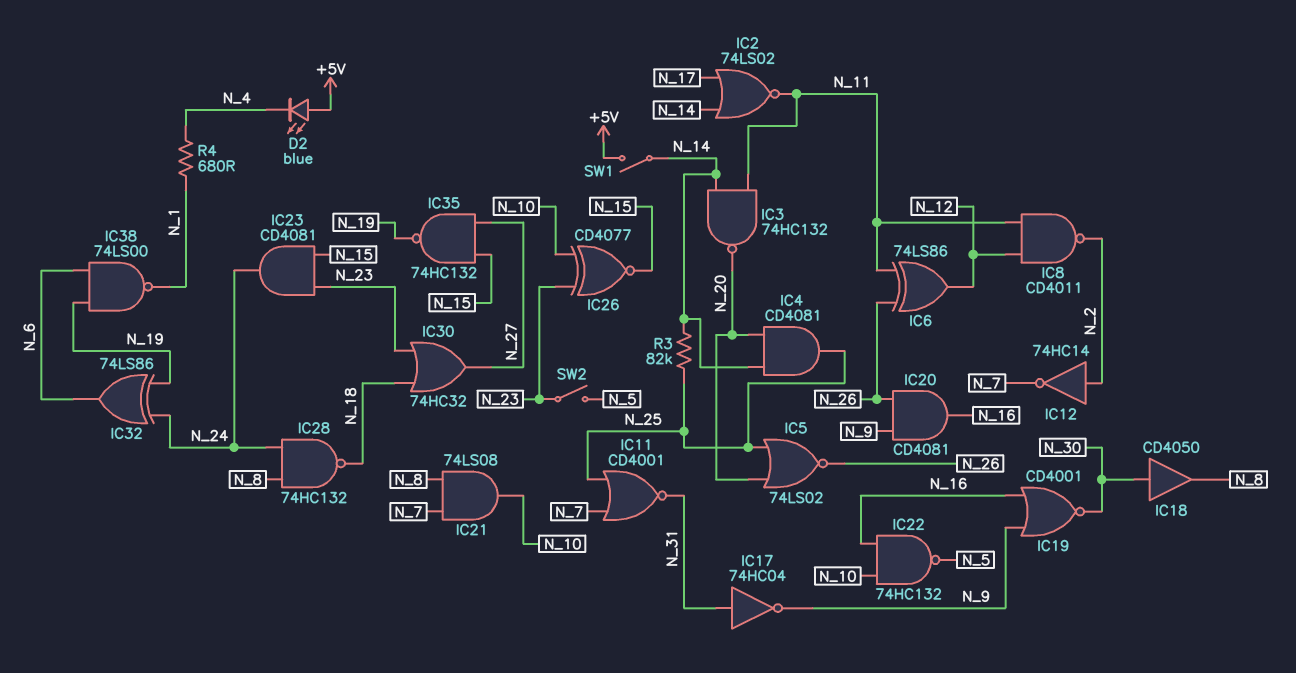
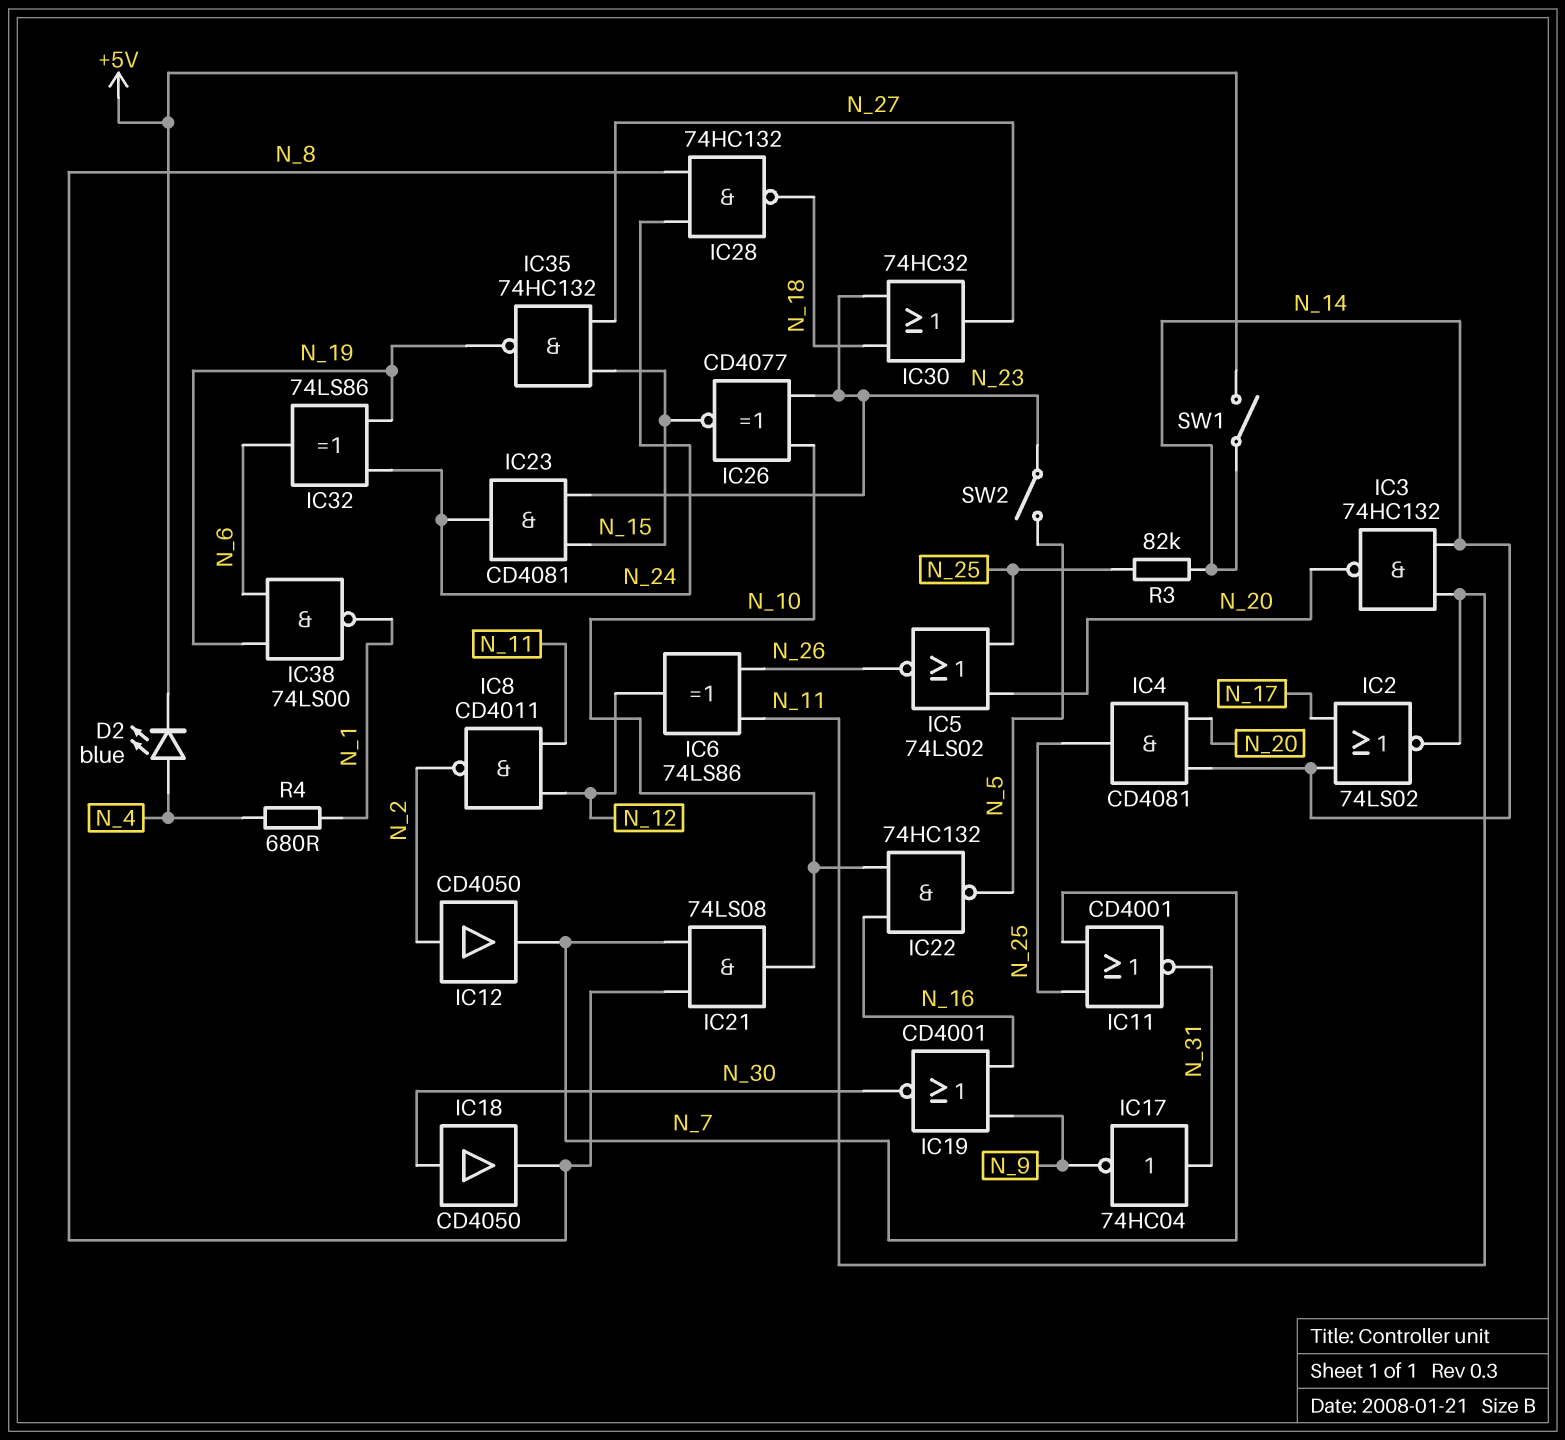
D2: LED blue (A +5V, K N_4) -> LED blue (A N_4, K +5V)
IC12: NOT 74HC14 (in N_2, out N_7) -> buffer CD4050 (in N_2, out N_7)
IC20: AND CD4081 (in N_9, in N_26, out N_16) -> none

